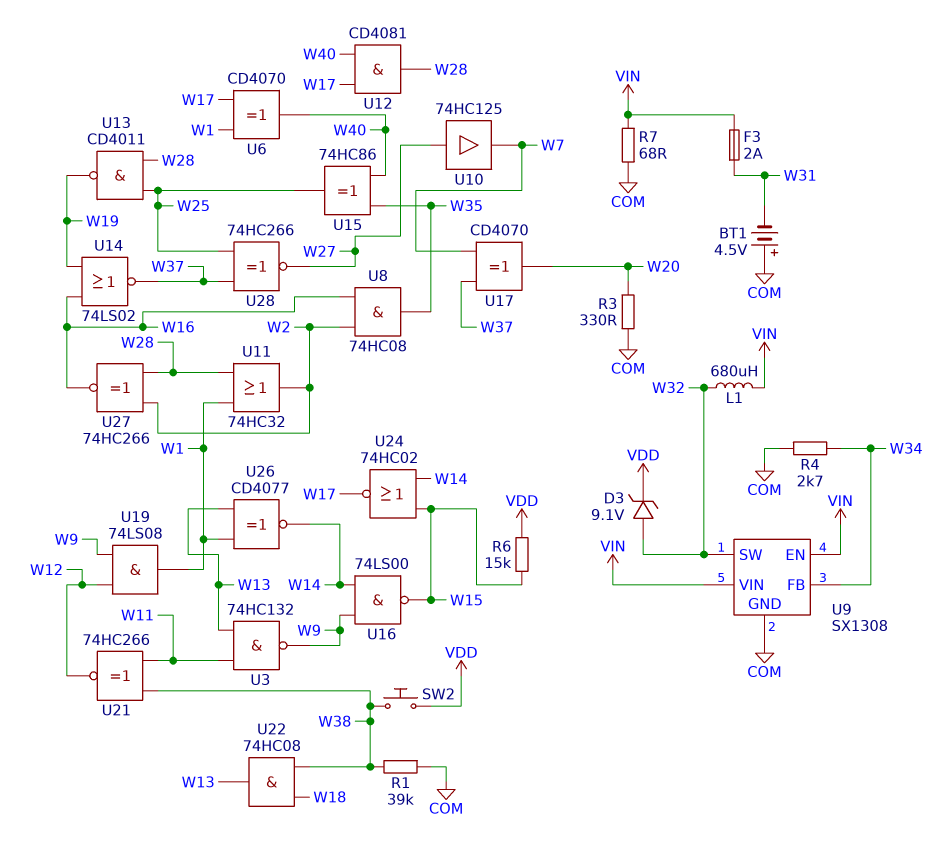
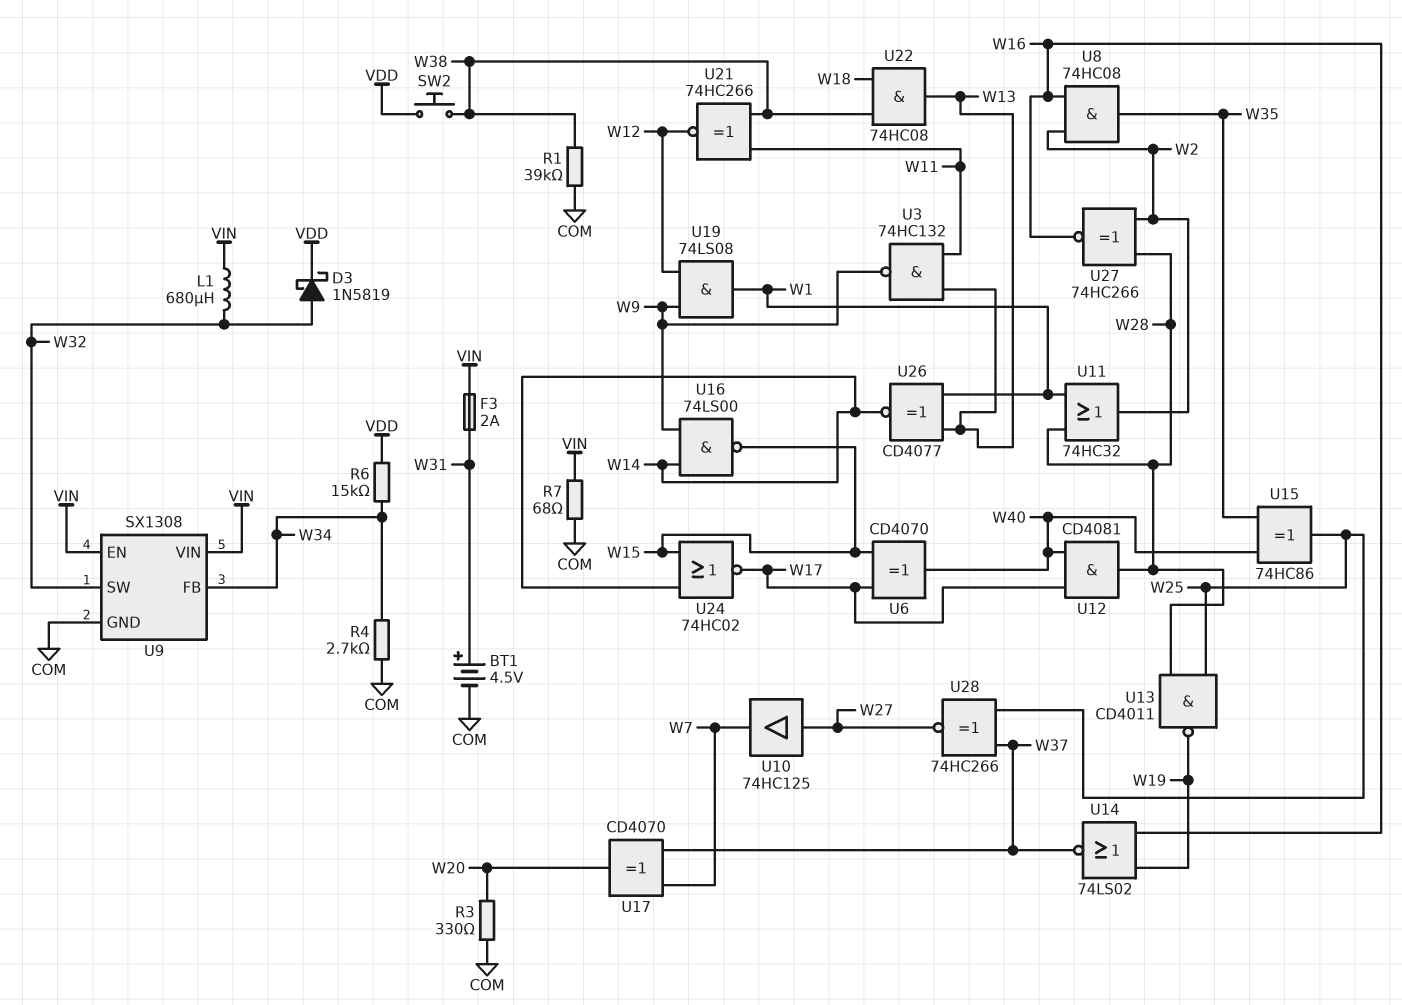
BT1: 4.5V (plus COM, minus W31) -> 4.5V (plus W31, minus COM)
D3: zener 9.1V (A W32, K VDD) -> schottky 1N5819 (A W32, K VDD)
R6: 15k (VDD, W15) -> 15k (VDD, W34)
U6: XOR CD4070 (in W1, in W17, out W40) -> XOR CD4070 (in W15, in W17, out W40)

